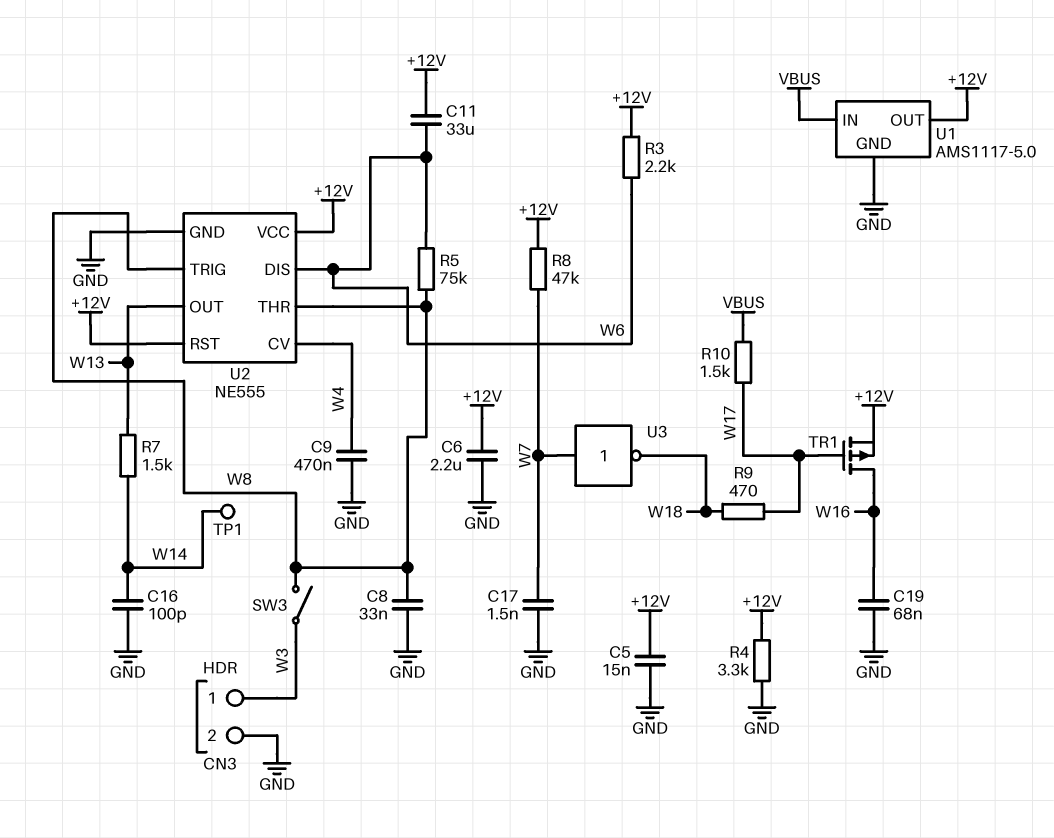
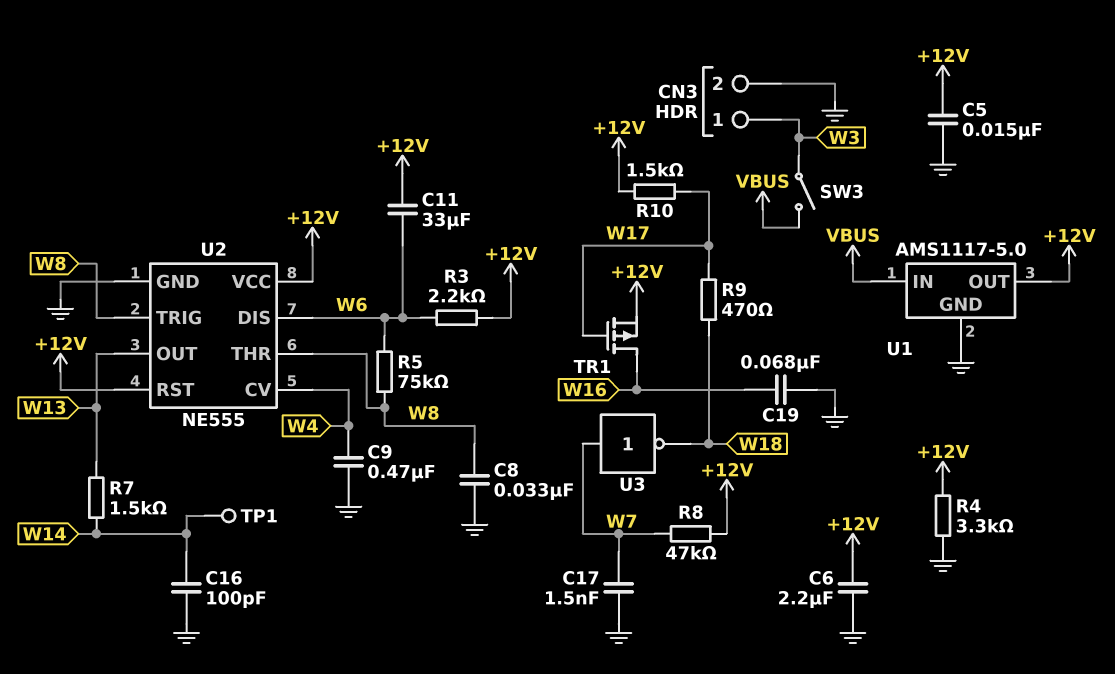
R10: 1.5k (VBUS, W17) -> 1.5k (+12V, W17)
SW3: switch (W3, W8) -> switch (VBUS, W3)

